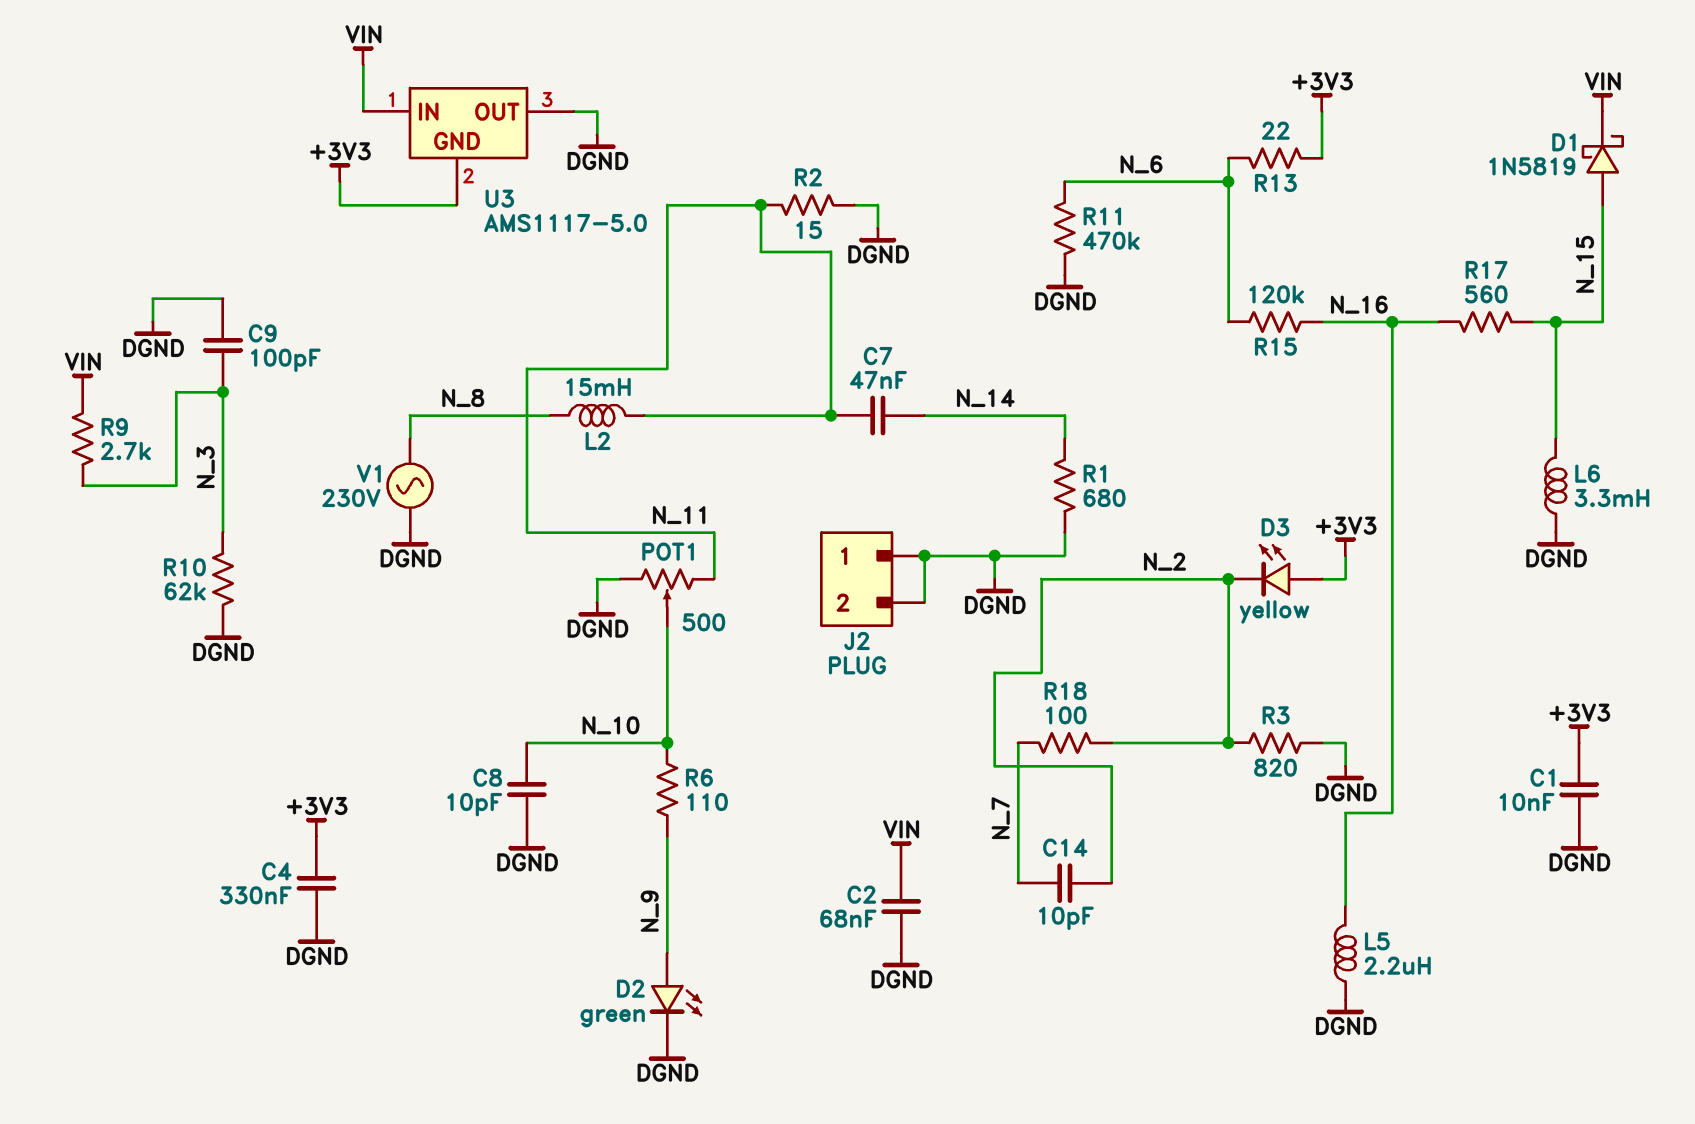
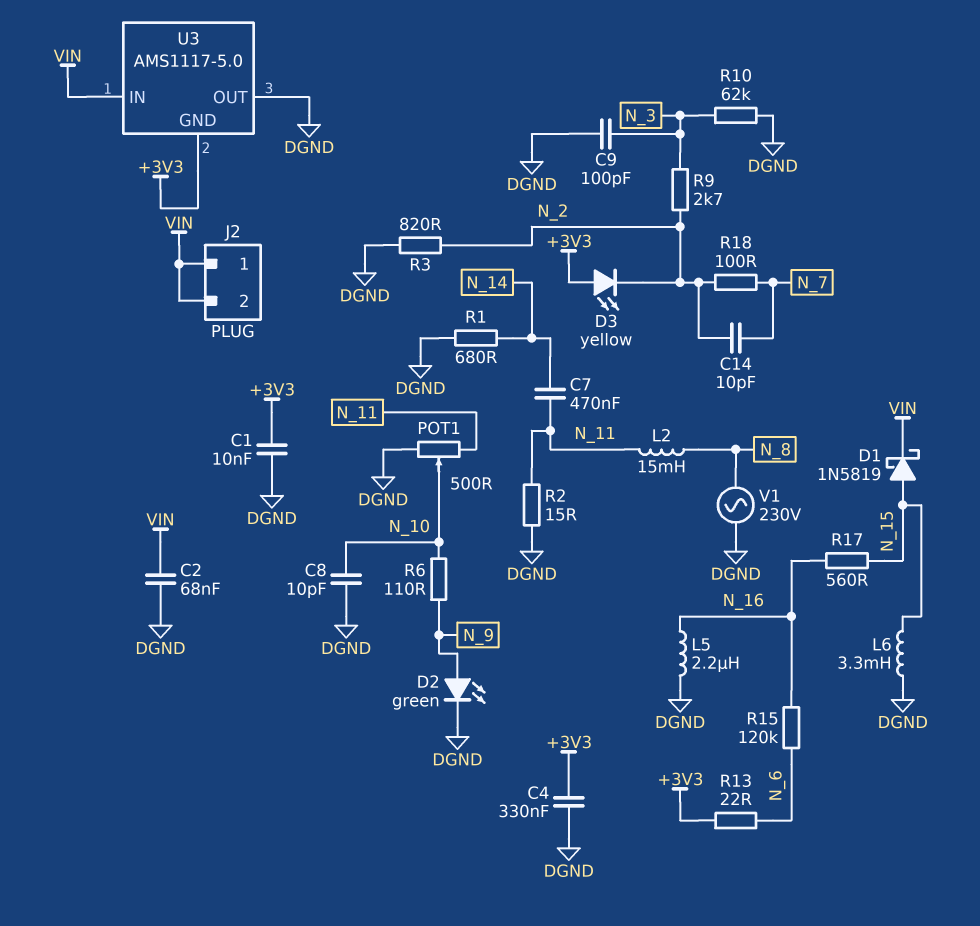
C7: 47nF (N_11, N_14) -> 470nF (N_11, N_14)
J2 pin 1: DGND -> VIN
J2 pin 2: DGND -> VIN
R9: 2.7k (N_3, VIN) -> 2.7k (N_2, N_3)
R11: 470k (DGND, N_6) -> none

